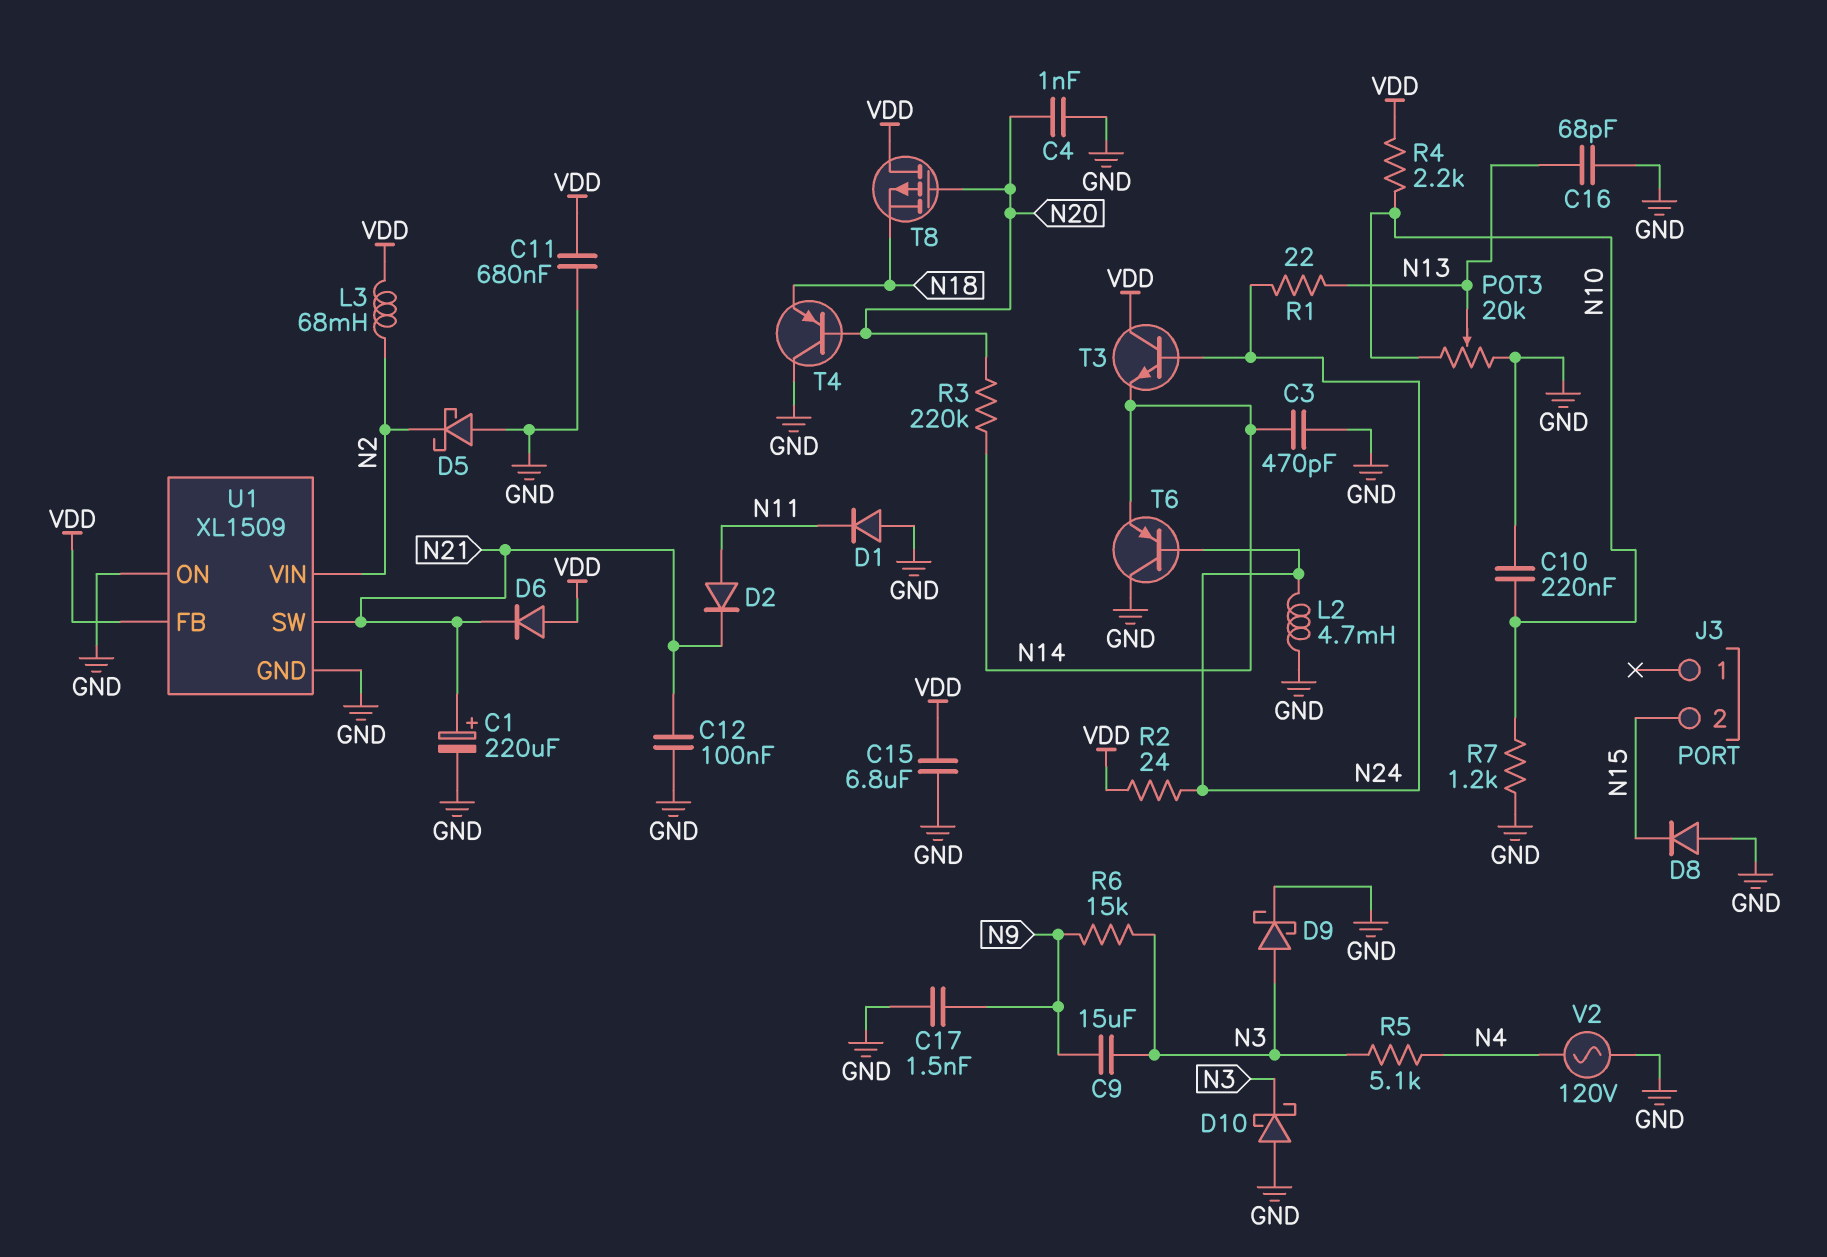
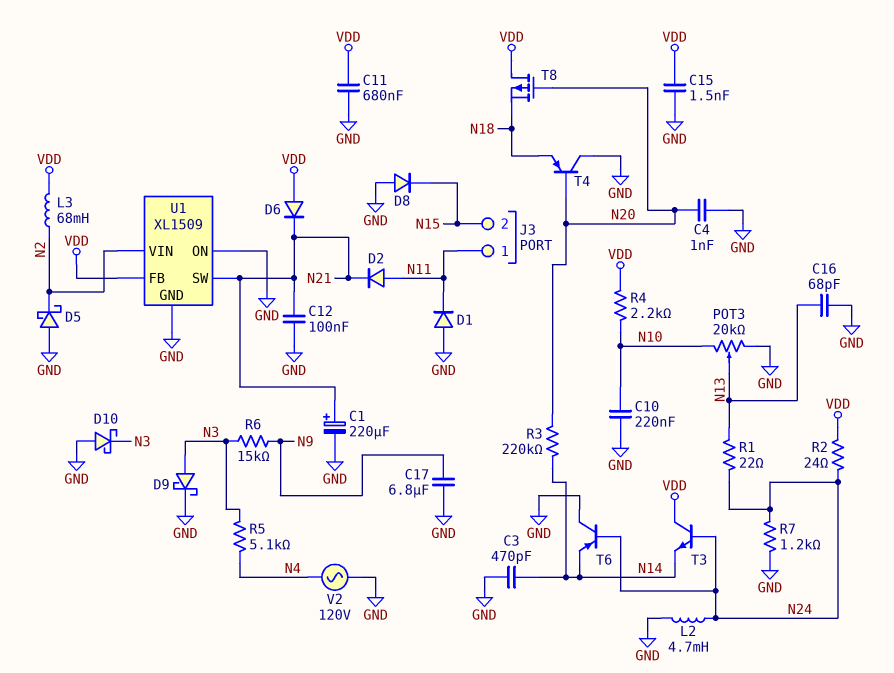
C9: 15uF (N3, N9) -> none
C15: 6.8uF (GND, VDD) -> 1.5nF (GND, VDD)
C17: 1.5nF (GND, N9) -> 6.8uF (GND, N9)
J3 pin 1: none -> N11
R7: 1.2k (GND, N10) -> 1.2k (GND, N24)

